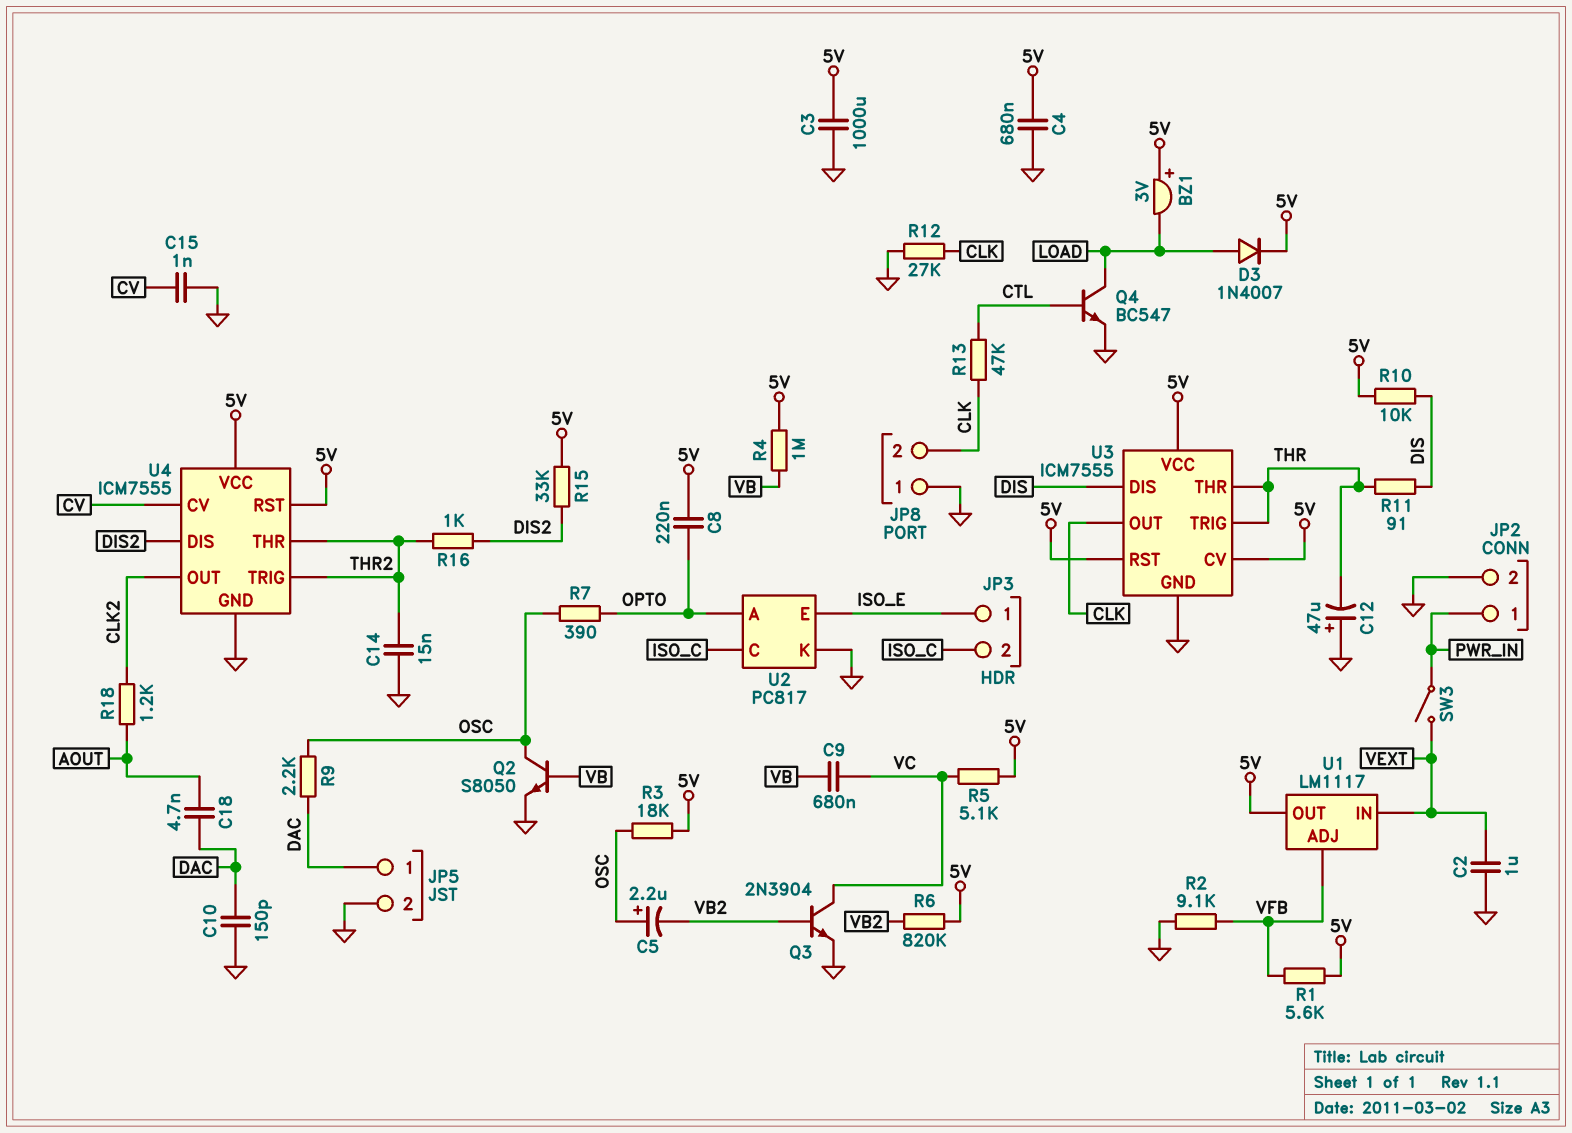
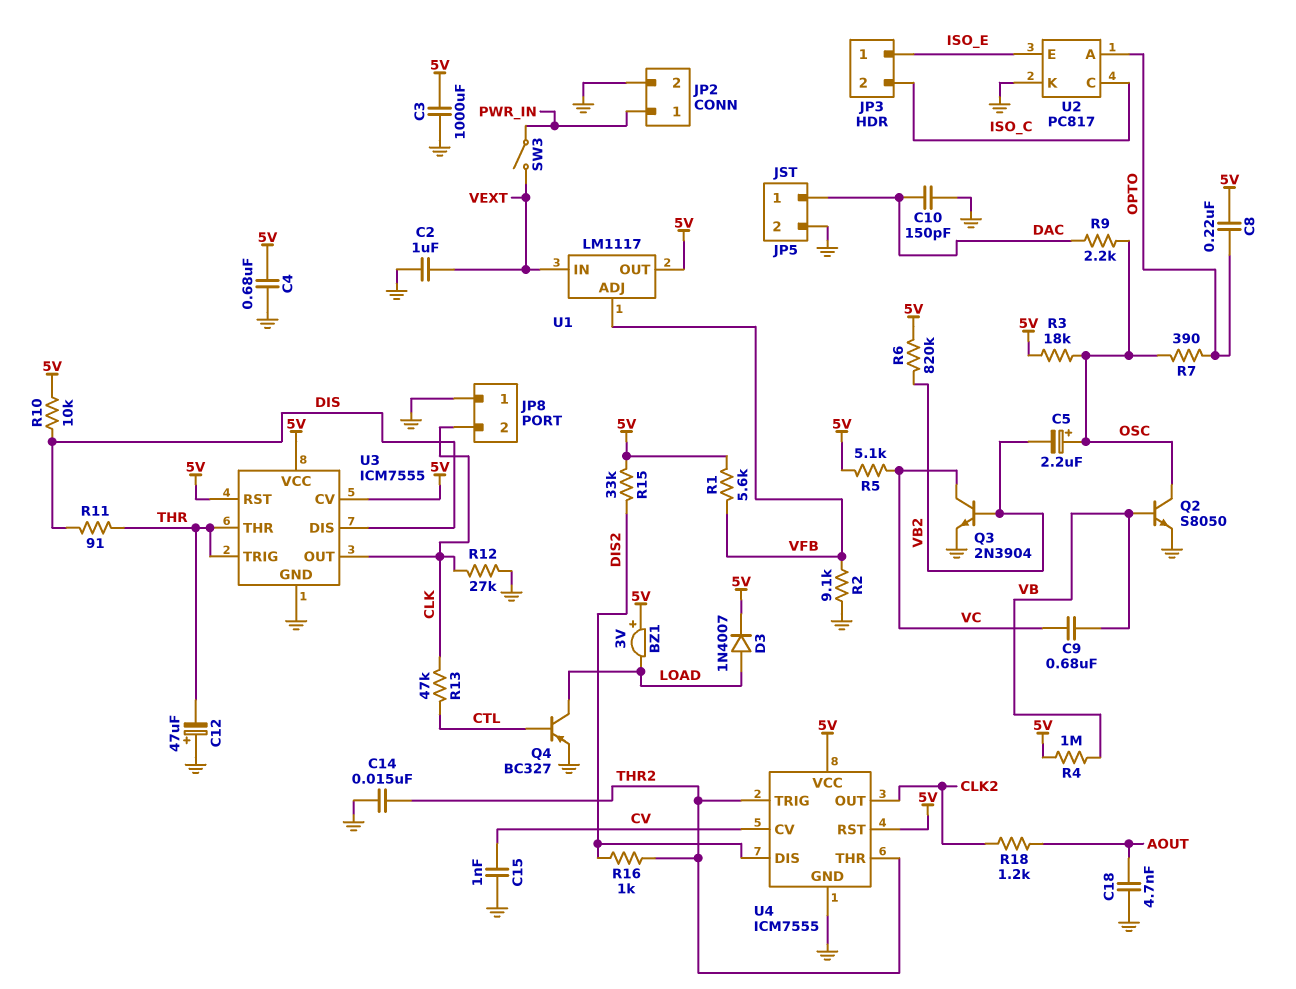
C18: 4.7nF (AOUT, DAC) -> 4.7nF (AOUT, GND)
Q4: NPN BC547 (B CTL, C LOAD, E GND) -> PNP BC327 (B CTL, C LOAD, E GND)

